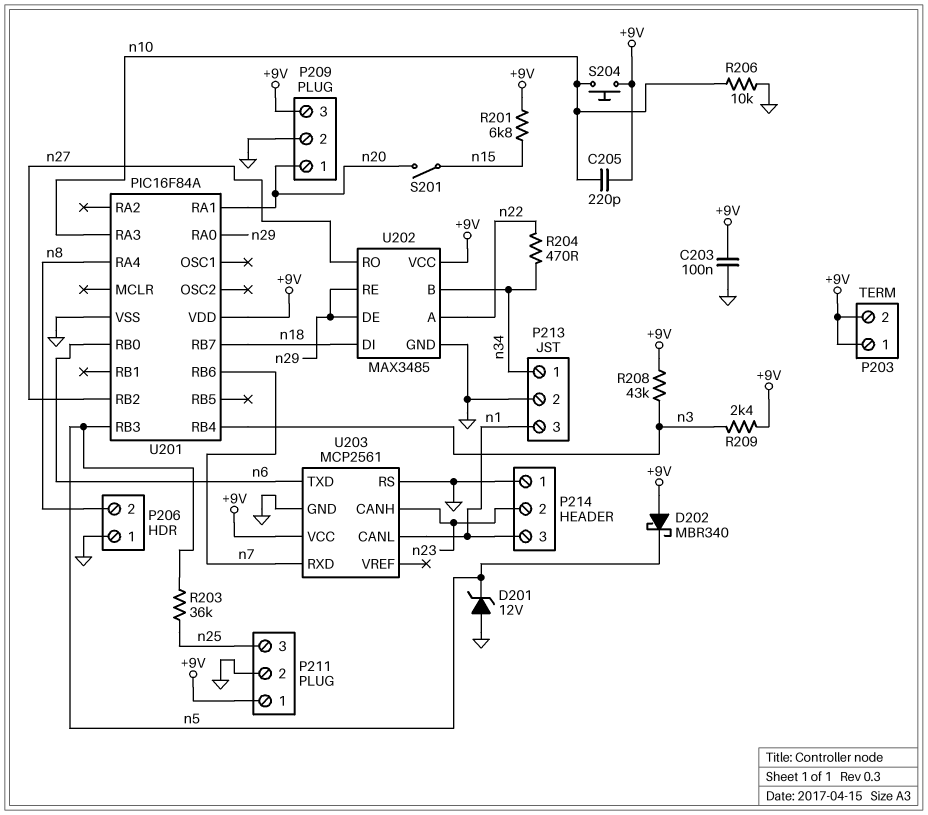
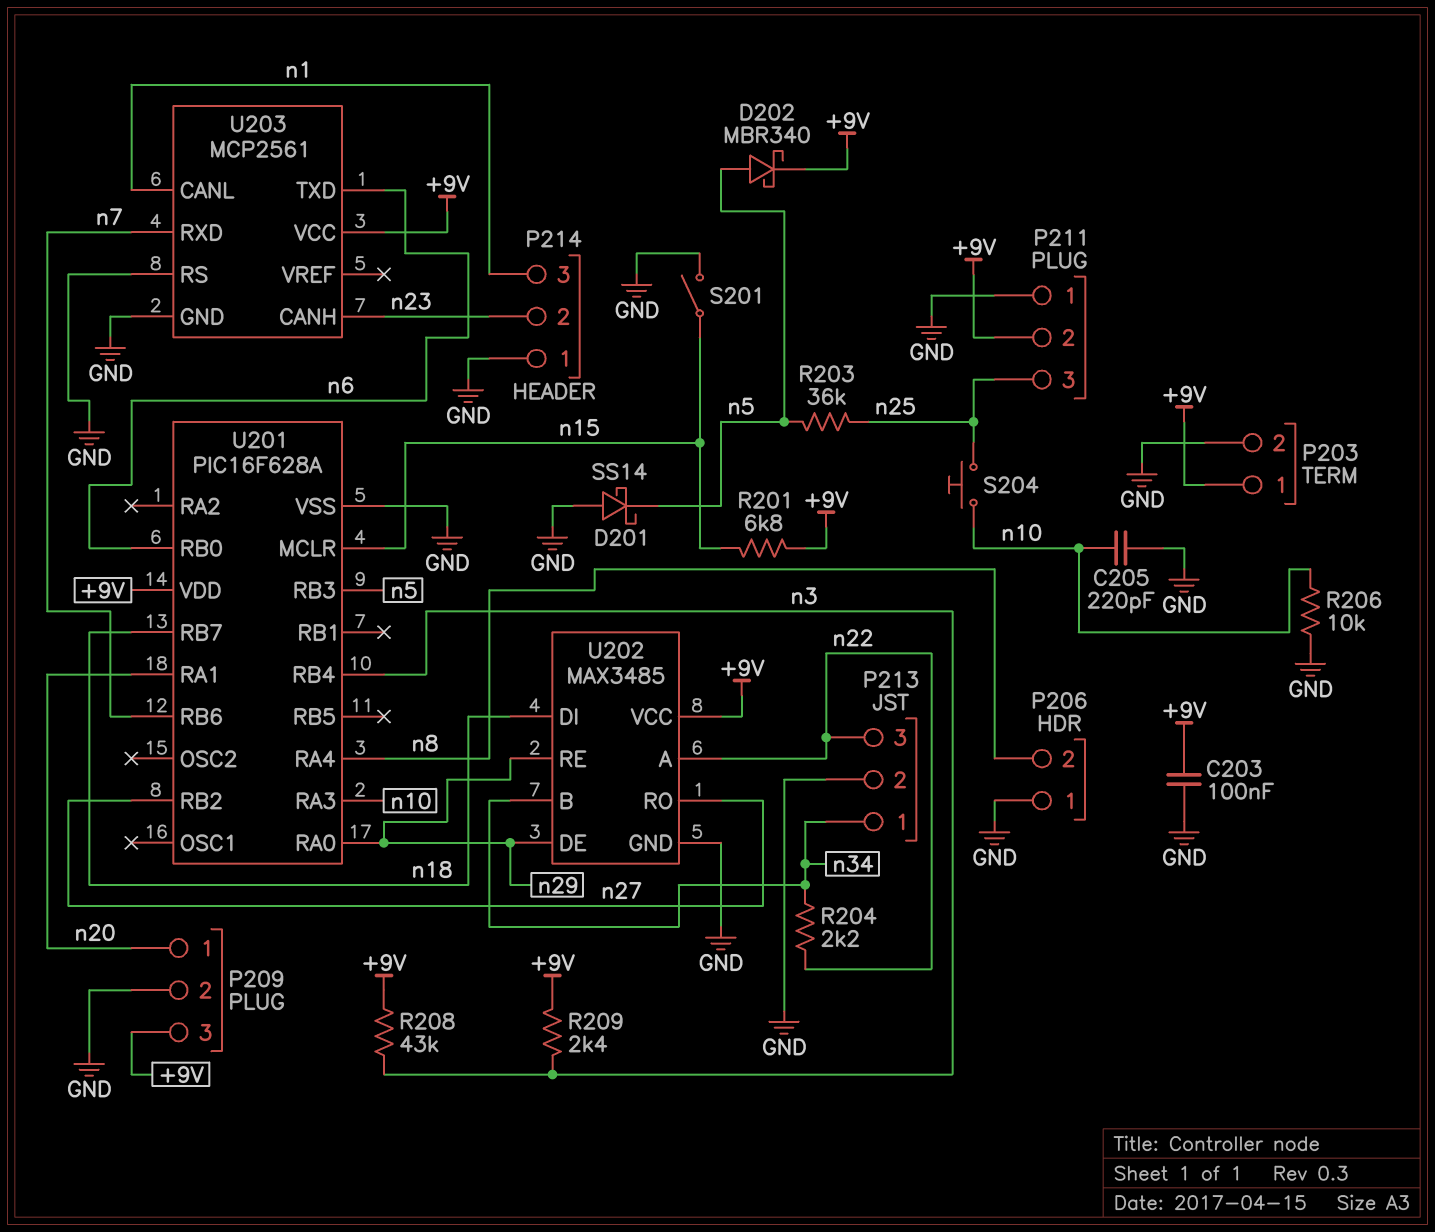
C205: 220pF (+9V, n10) -> 220pF (GND, n10)
D201: zener 12V (A GND, K n5) -> schottky SS14 (A GND, K n5)
D202: schottky MBR340 (A +9V, K n5) -> schottky MBR340 (A n5, K +9V)
P203 pin 2: +9V -> GND
P211 pin 1: +9V -> GND
P211 pin 2: GND -> +9V
P213 pin 3: n1 -> n22
R204: 470 (n22, n34) -> 2.2k (n22, n34)
S201: switch (n15, n20) -> switch (GND, n15)
S204: button (+9V, n10) -> button (n10, n25)
U201: PIC16F84A -> PIC16F628A
U201 pin MCLR: none -> n15

